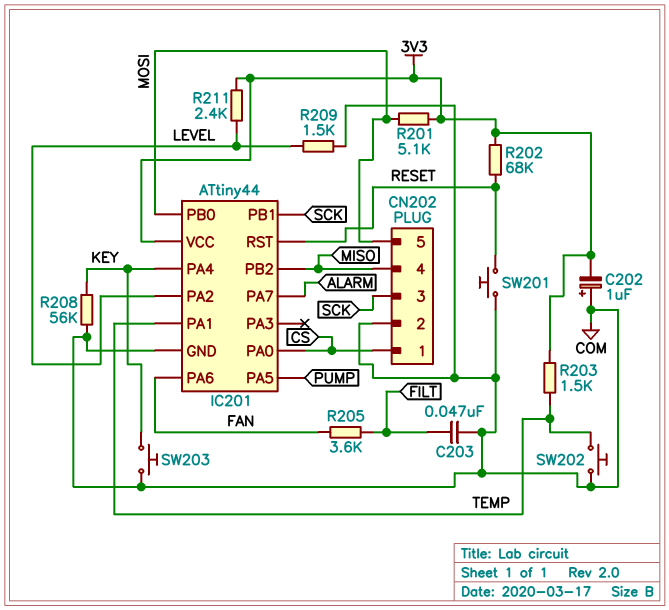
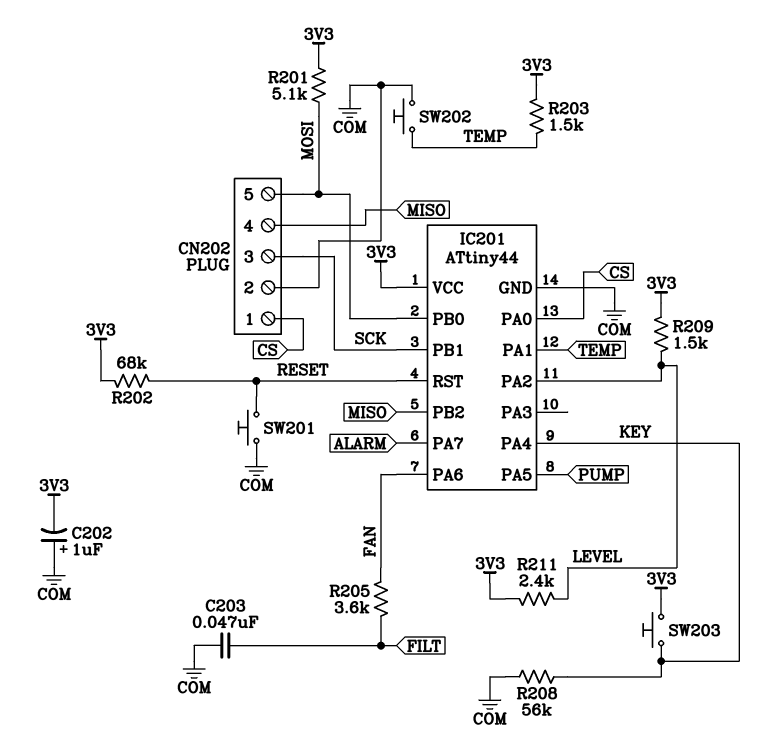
R209: 1.5k (COM, LEVEL) -> 1.5k (3V3, LEVEL)
SW203: button (COM, KEY) -> button (3V3, KEY)

